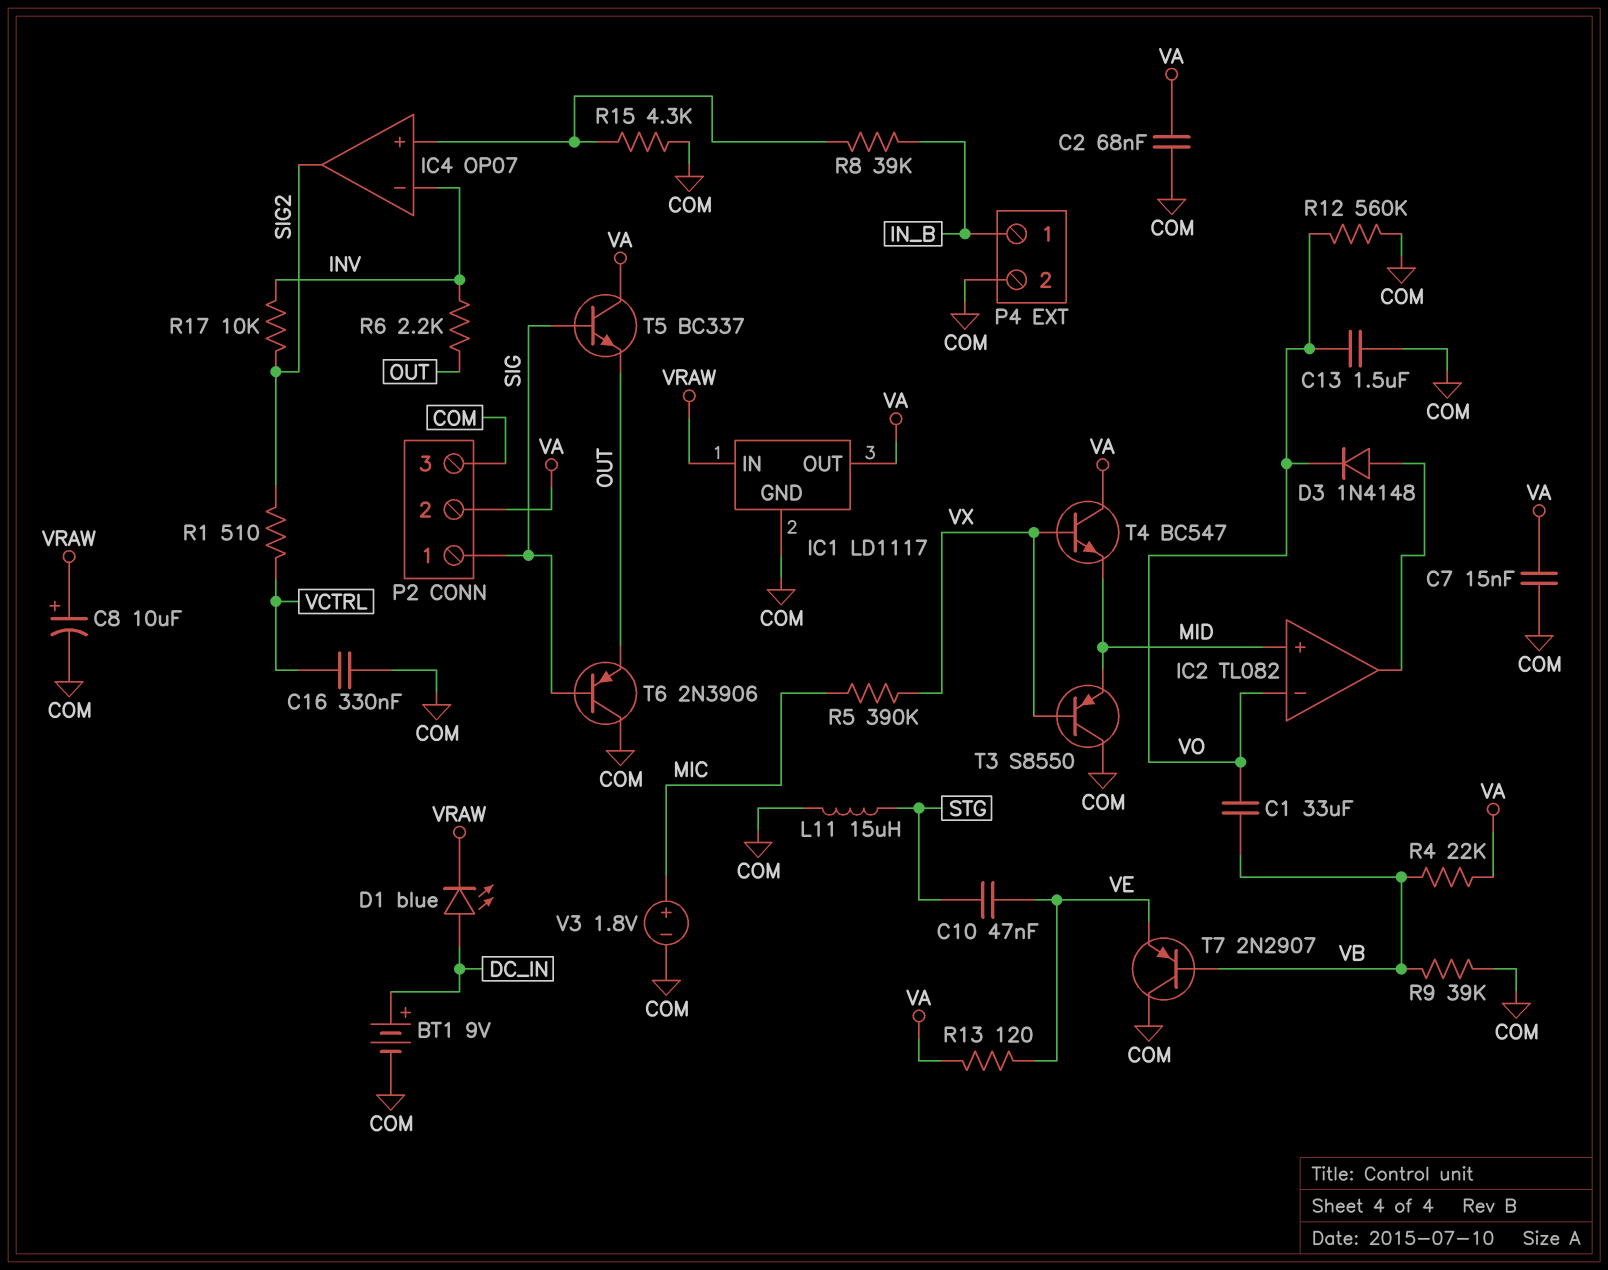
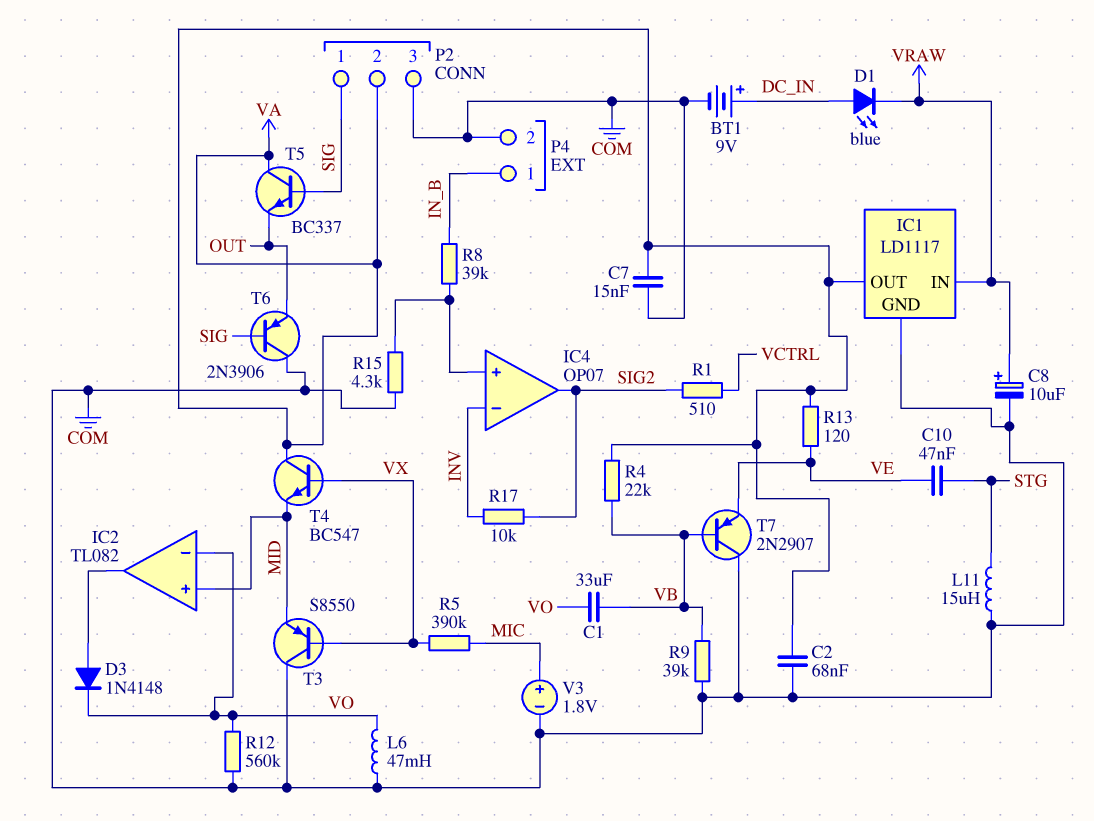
C13: 1.5uF (COM, VO) -> none
C16: 330nF (COM, VCTRL) -> none
L6: none -> 47mH (COM, VO)
R6: 2.2k (INV, OUT) -> none

